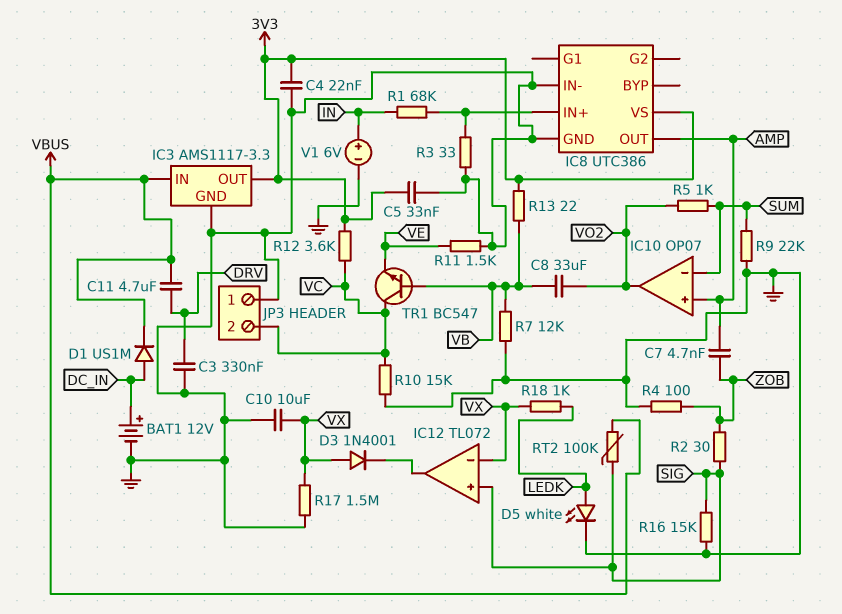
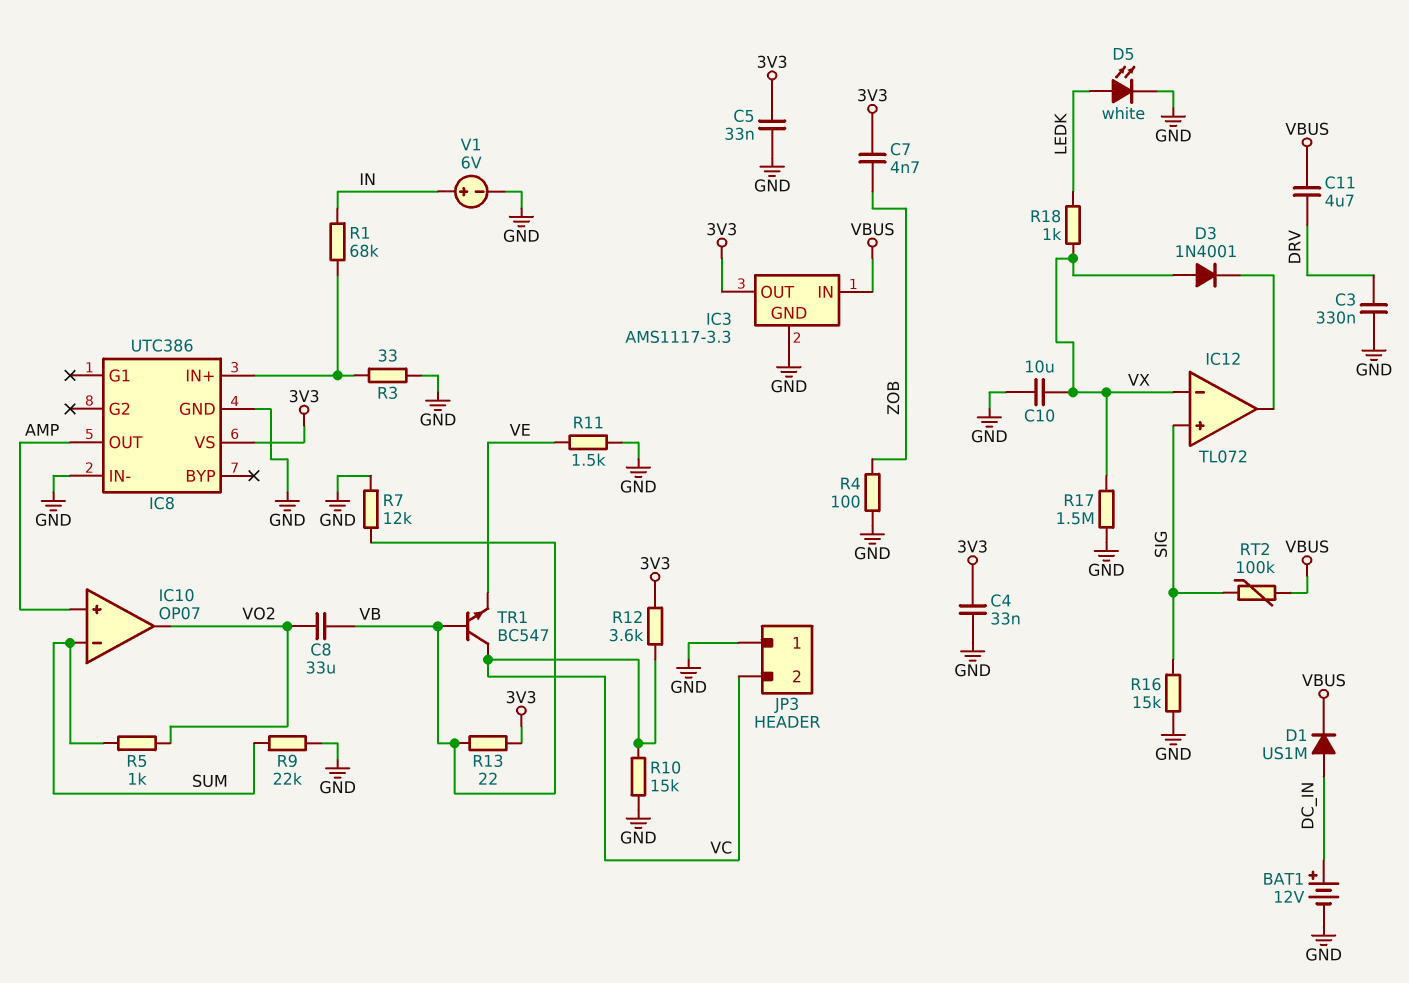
C4: 22nF (3V3, GND) -> 33nF (3V3, GND)
C7: 4.7nF (AMP, ZOB) -> 4.7nF (3V3, ZOB)
R2: 30 (SIG, ZOB) -> none

